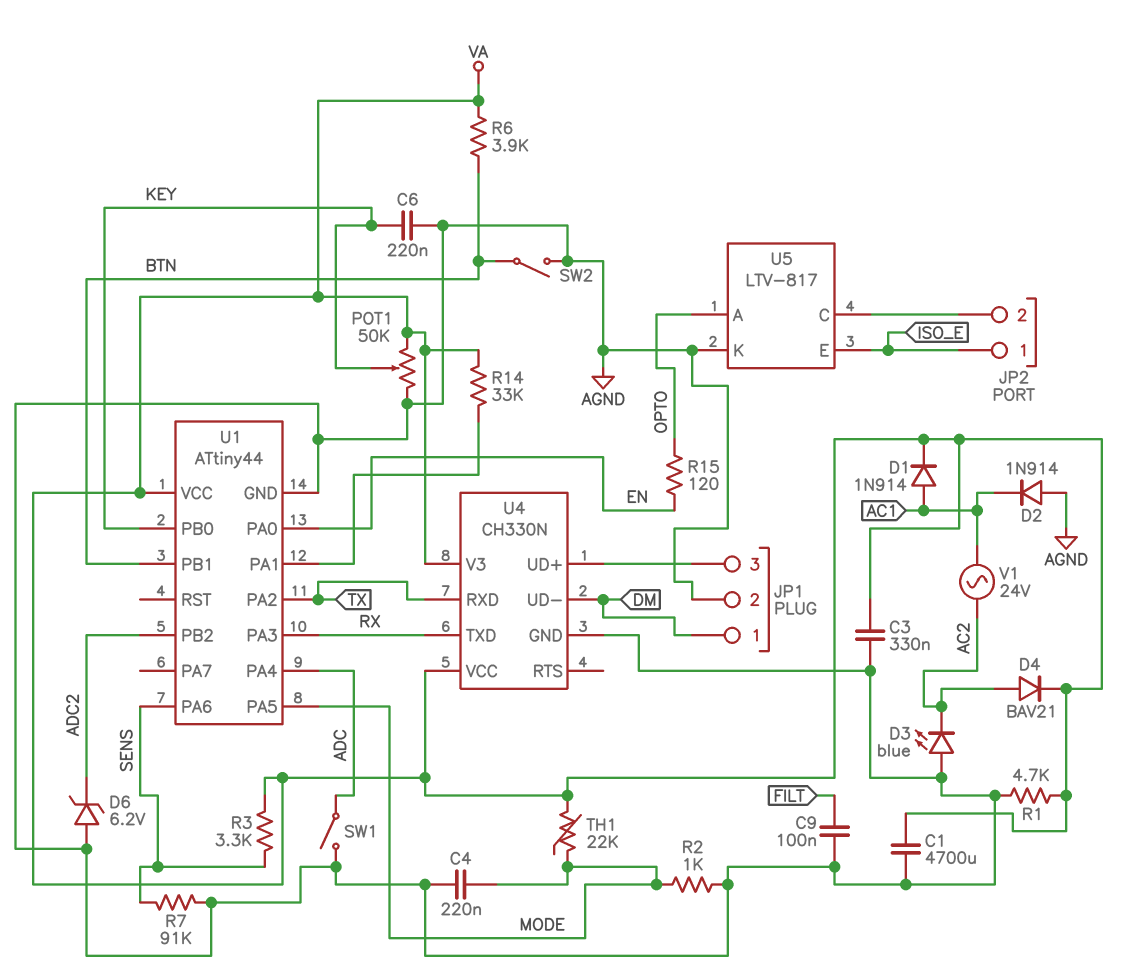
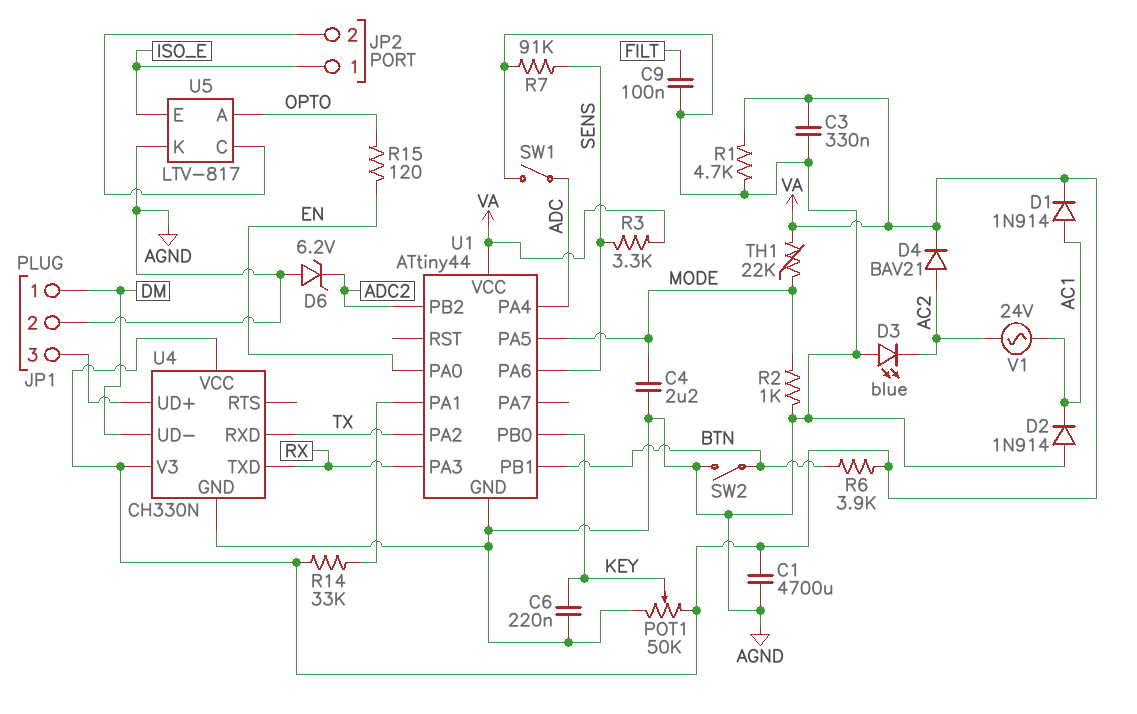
C4: 220nF (AGND, MODE) -> 2.2uF (AGND, MODE)

